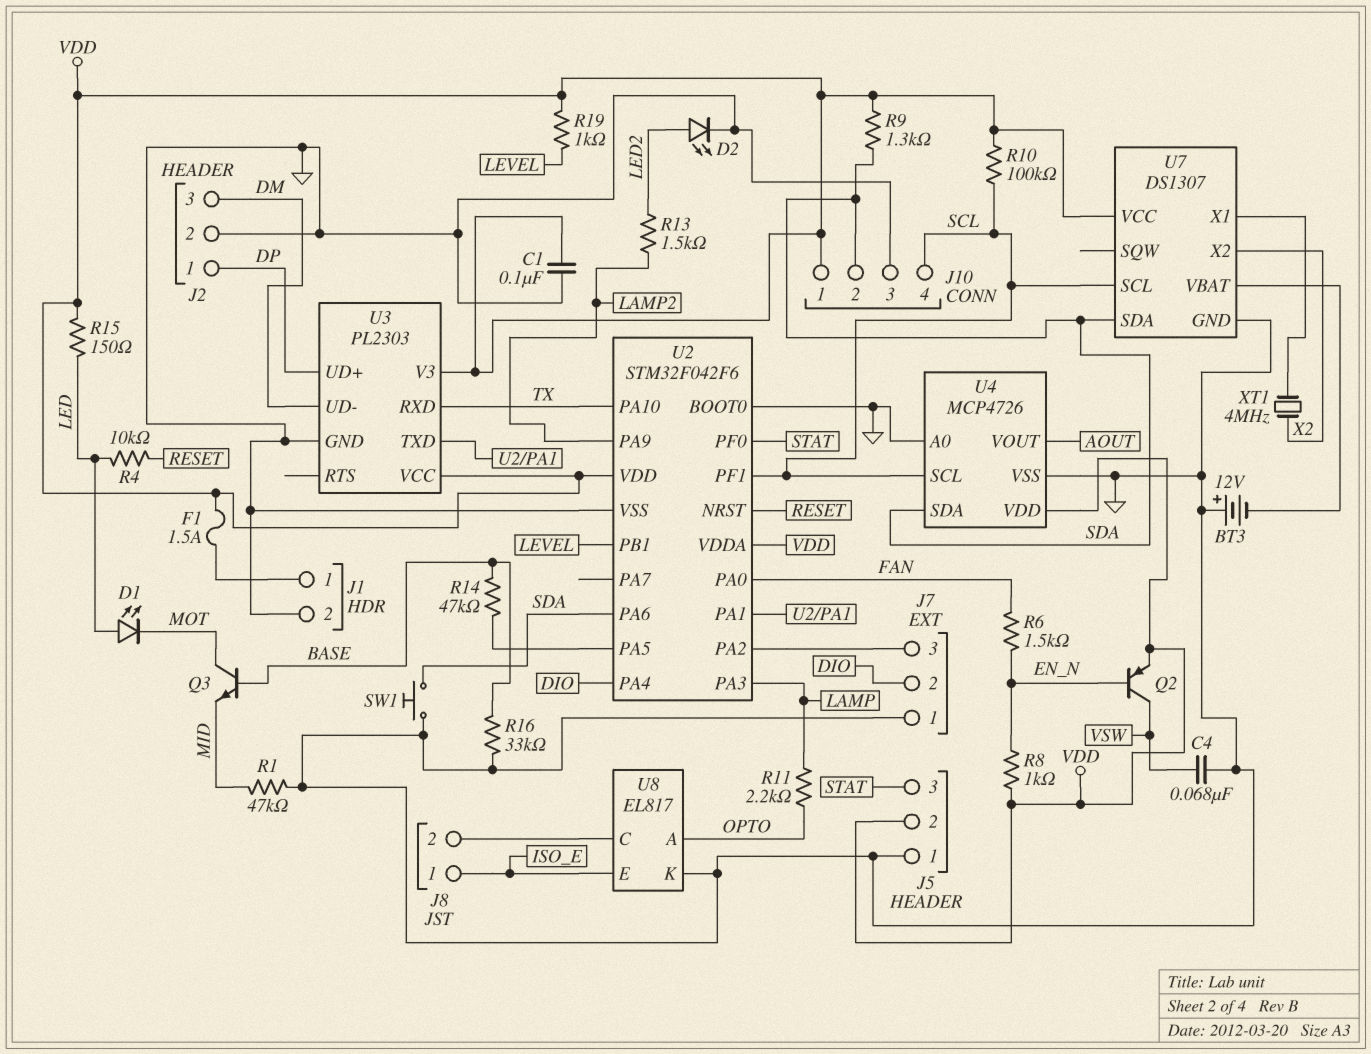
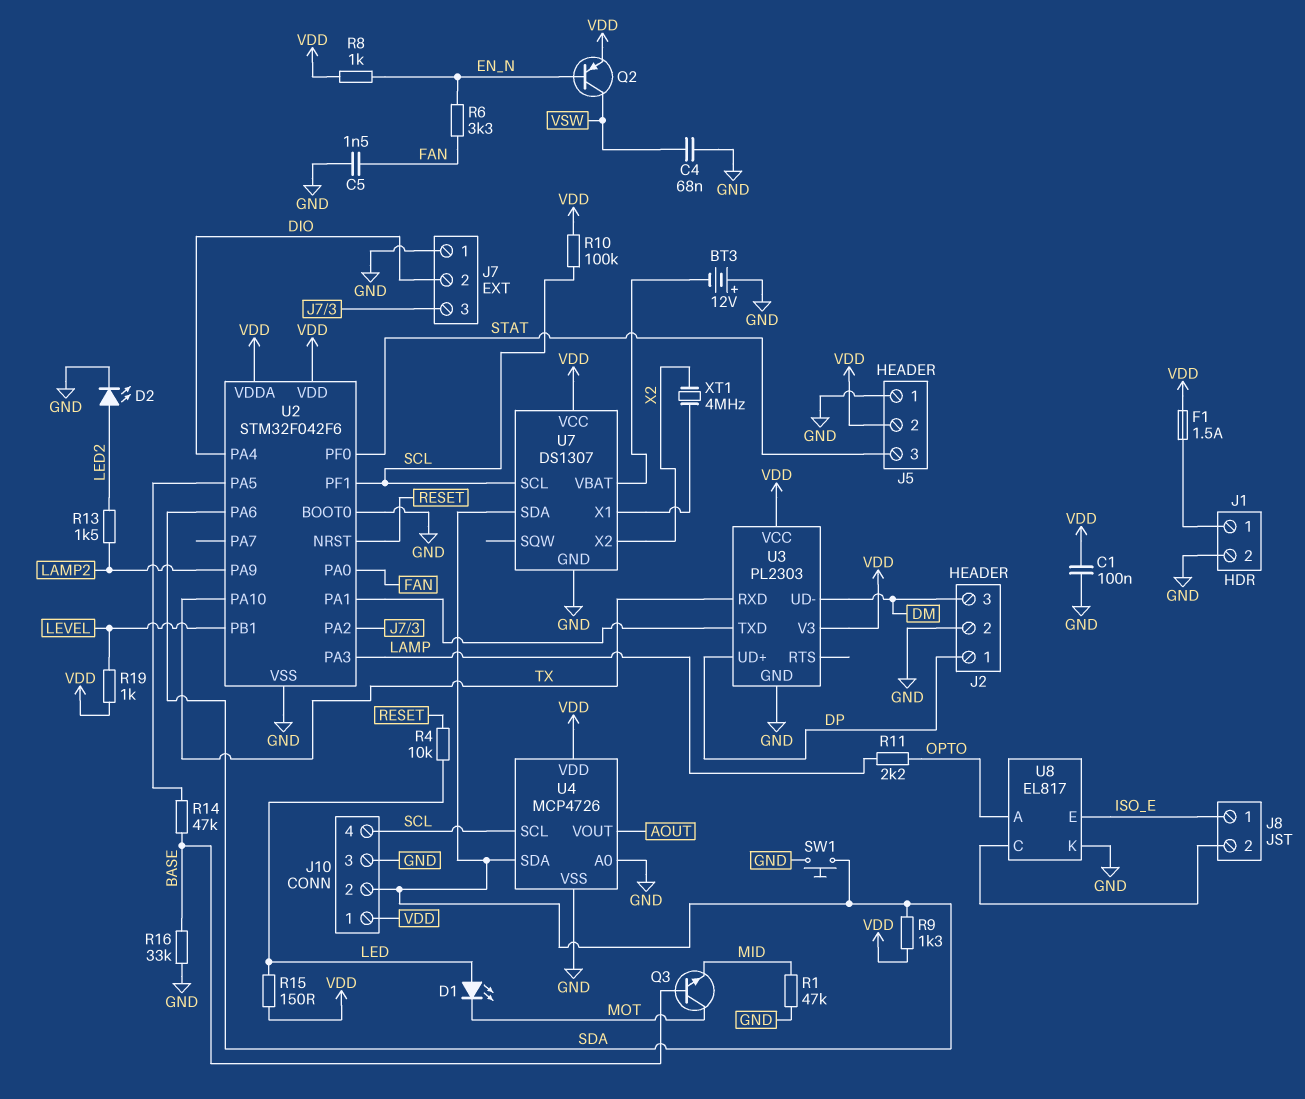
C5: none -> 1.5nF (FAN, GND)
R6: 1.5k (EN_N, FAN) -> 3.3k (EN_N, FAN)

